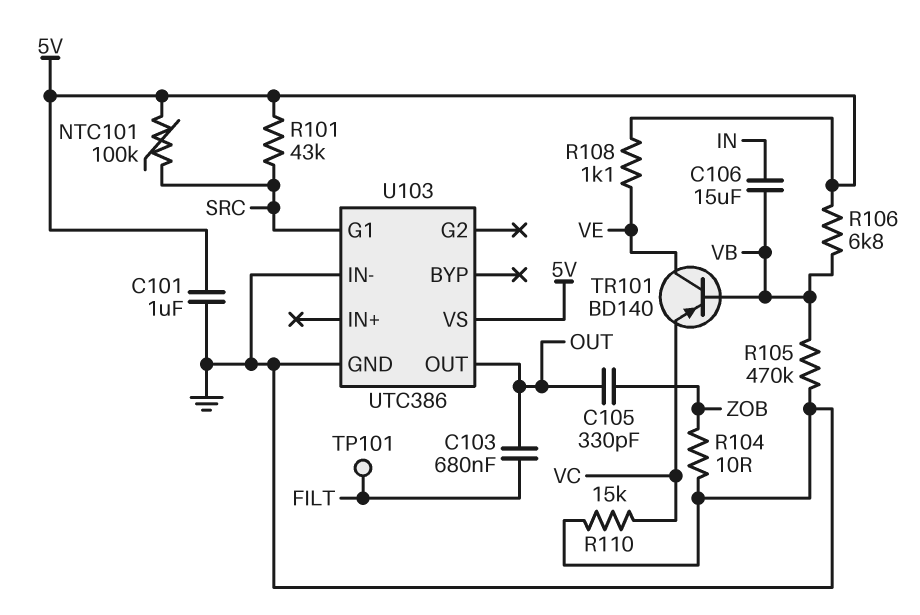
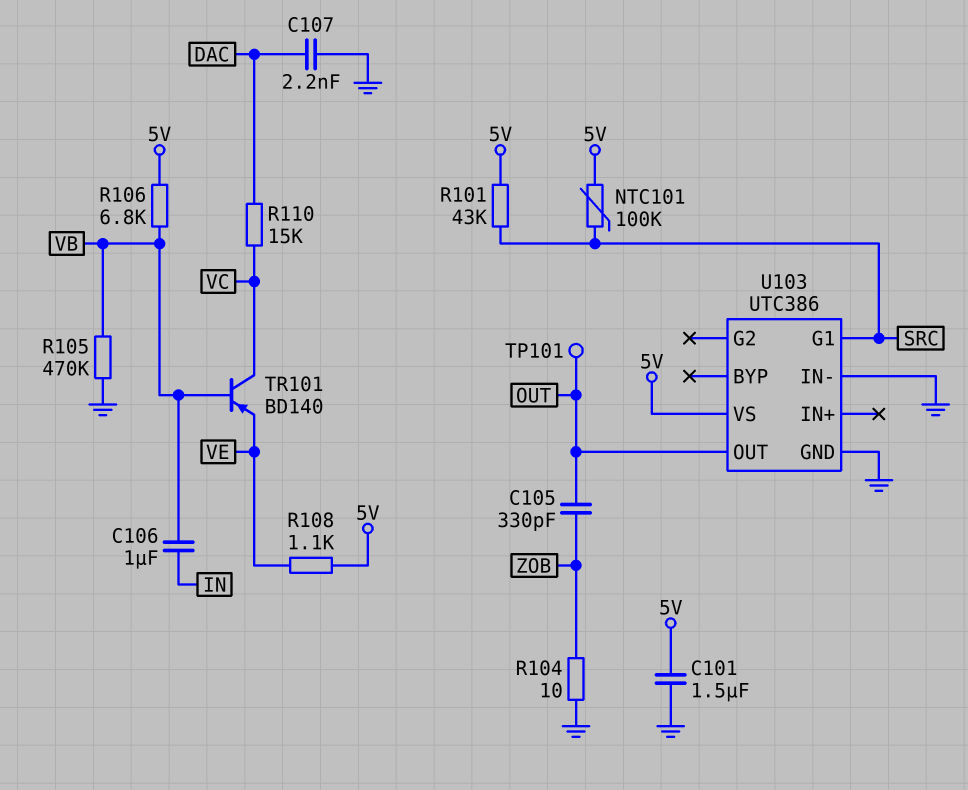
C101: 1uF (5V, GND) -> 1.5uF (5V, GND)
C103: 680nF (FILT, OUT) -> none
C106: 15uF (IN, VB) -> 1uF (IN, VB)
C107: none -> 2.2nF (DAC, GND)
R110: 15k (GND, VC) -> 15k (DAC, VC)
TP101: test point (FILT) -> test point (OUT)
TR101: PNP BD140 (B VB, C VE, E VC) -> PNP BD140 (B VB, C VC, E VE)

